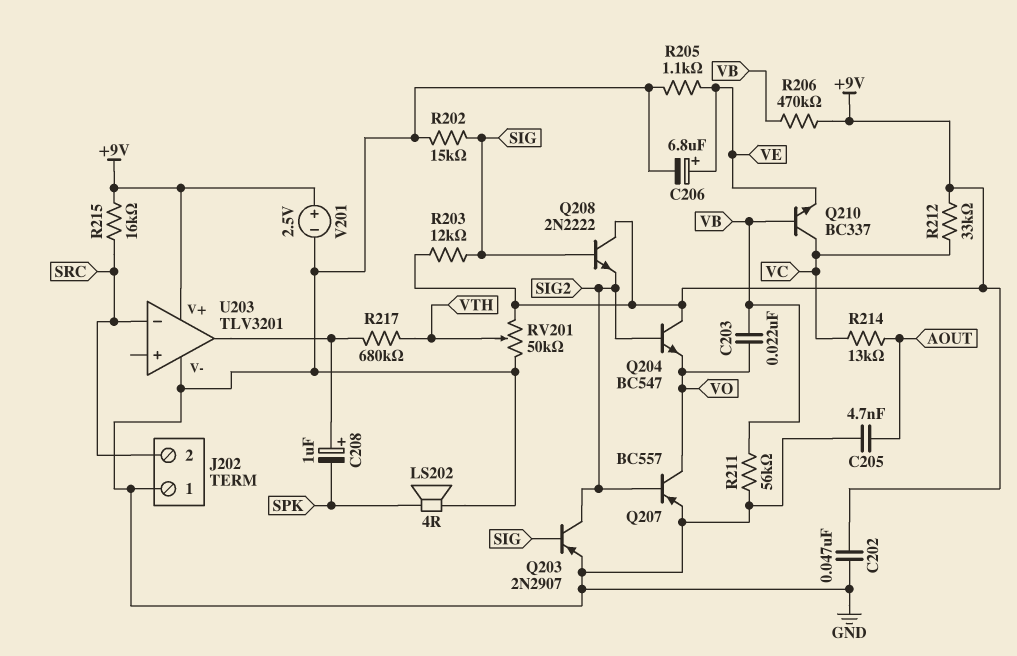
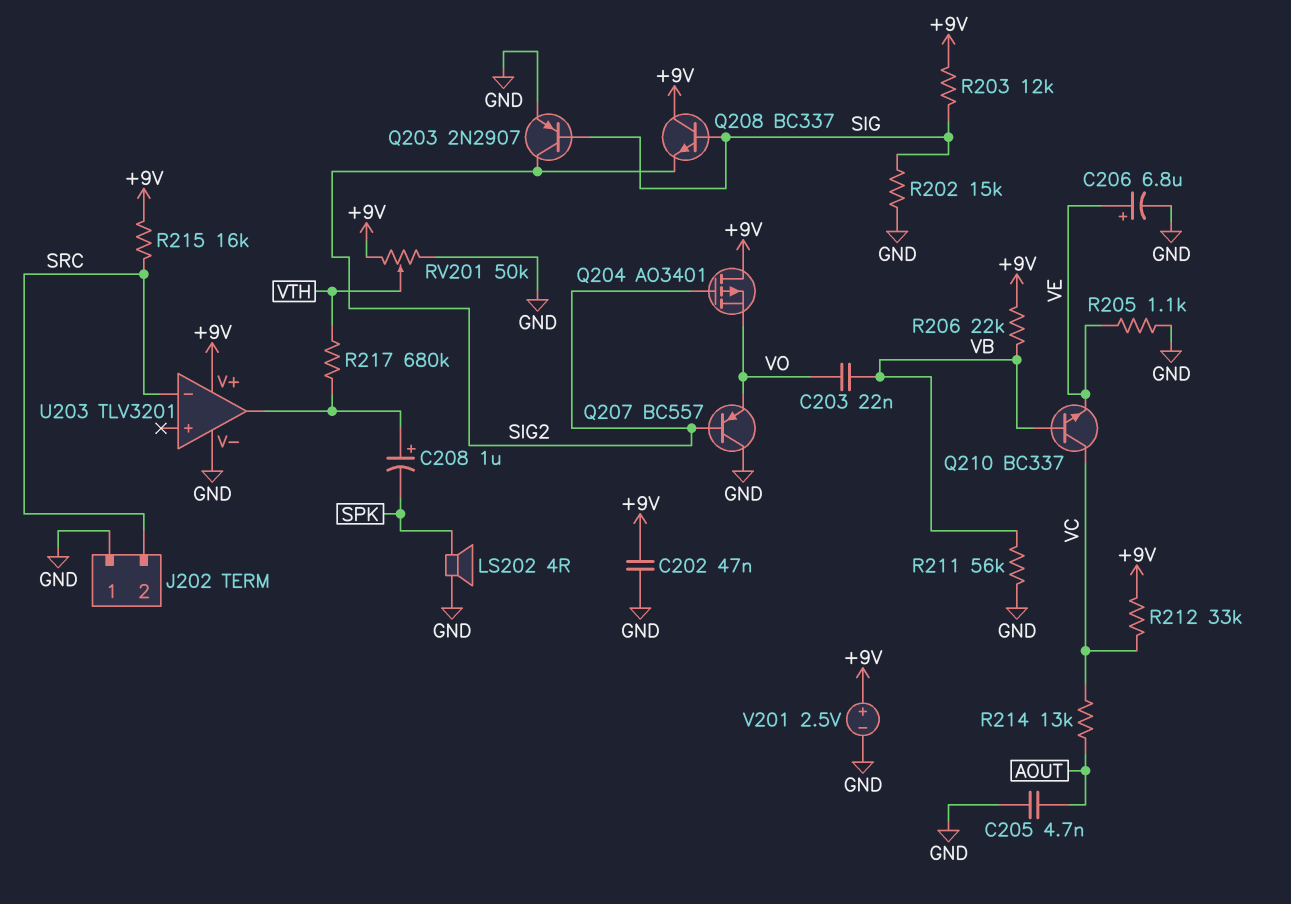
Q204: NPN BC547 (B SIG2, C +9V, E VO) -> PMOS AO3401 (G SIG2, D +9V, S VO)
Q207: PNP BC557 (B SIG2, C VO, E GND) -> PNP BC557 (B SIG2, C GND, E VO)
Q208: NPN 2N2222 (B SIG, C +9V, E SIG2) -> NPN BC337 (B SIG, C +9V, E SIG2)
R206: 470k (+9V, VB) -> 22k (+9V, VB)

